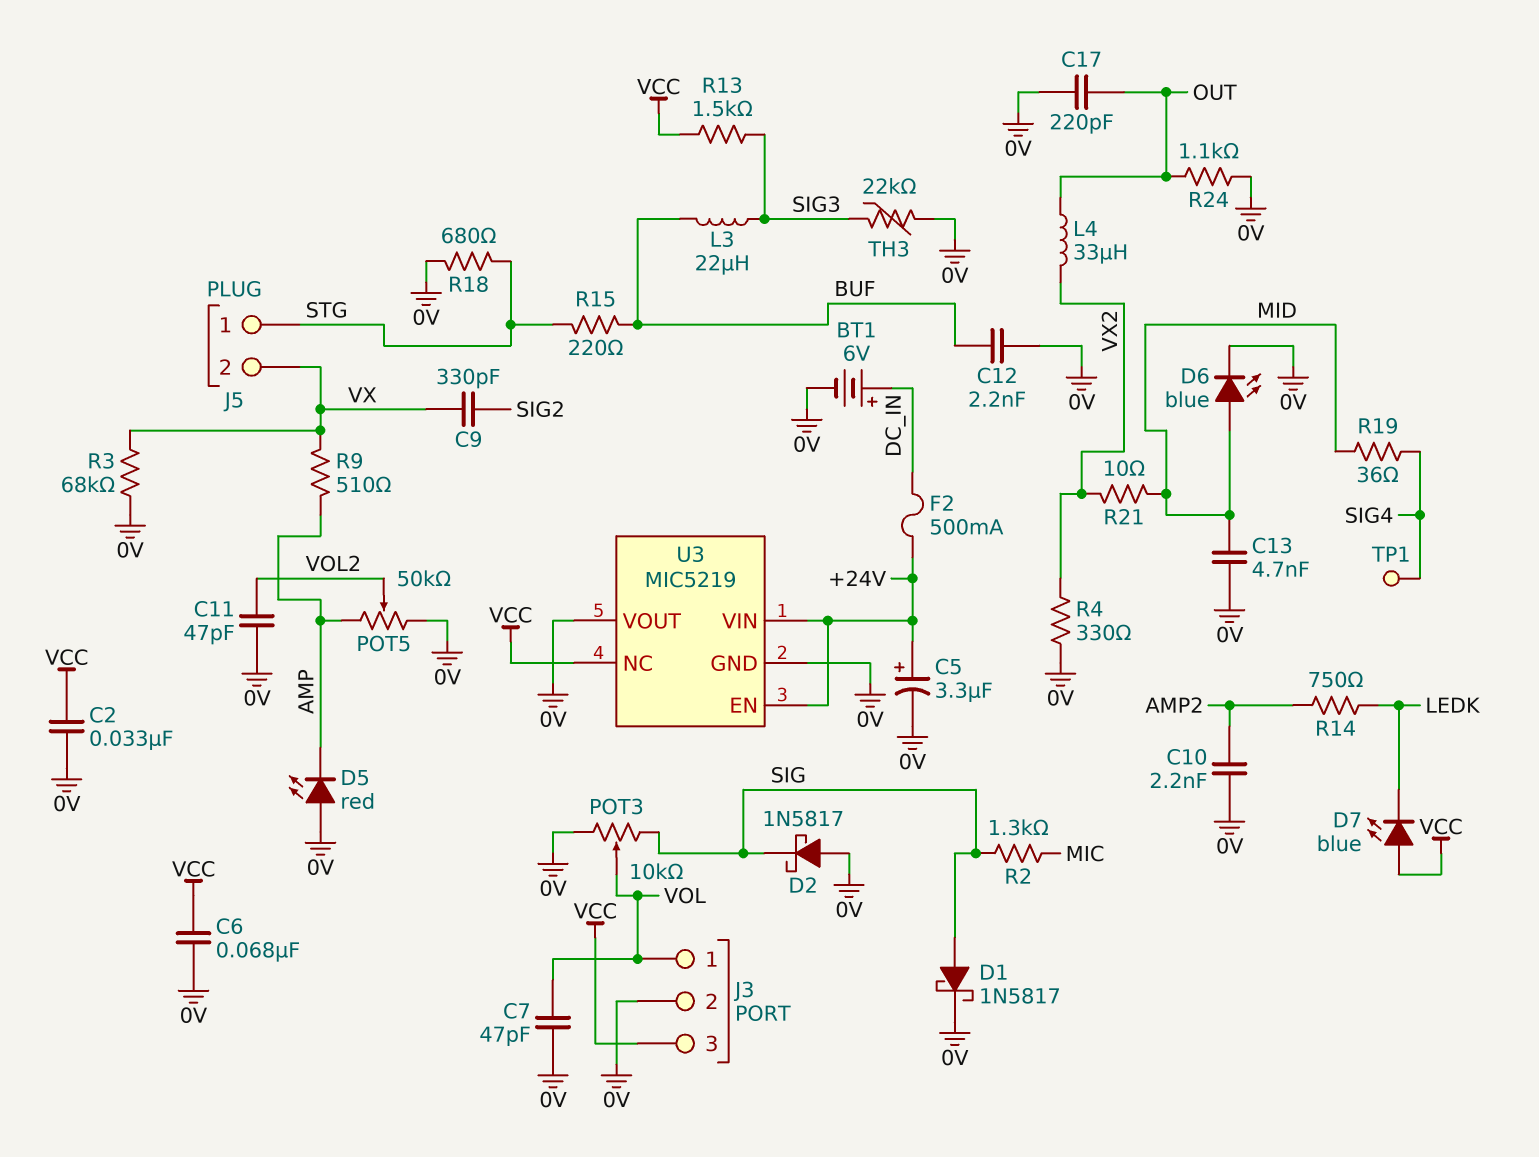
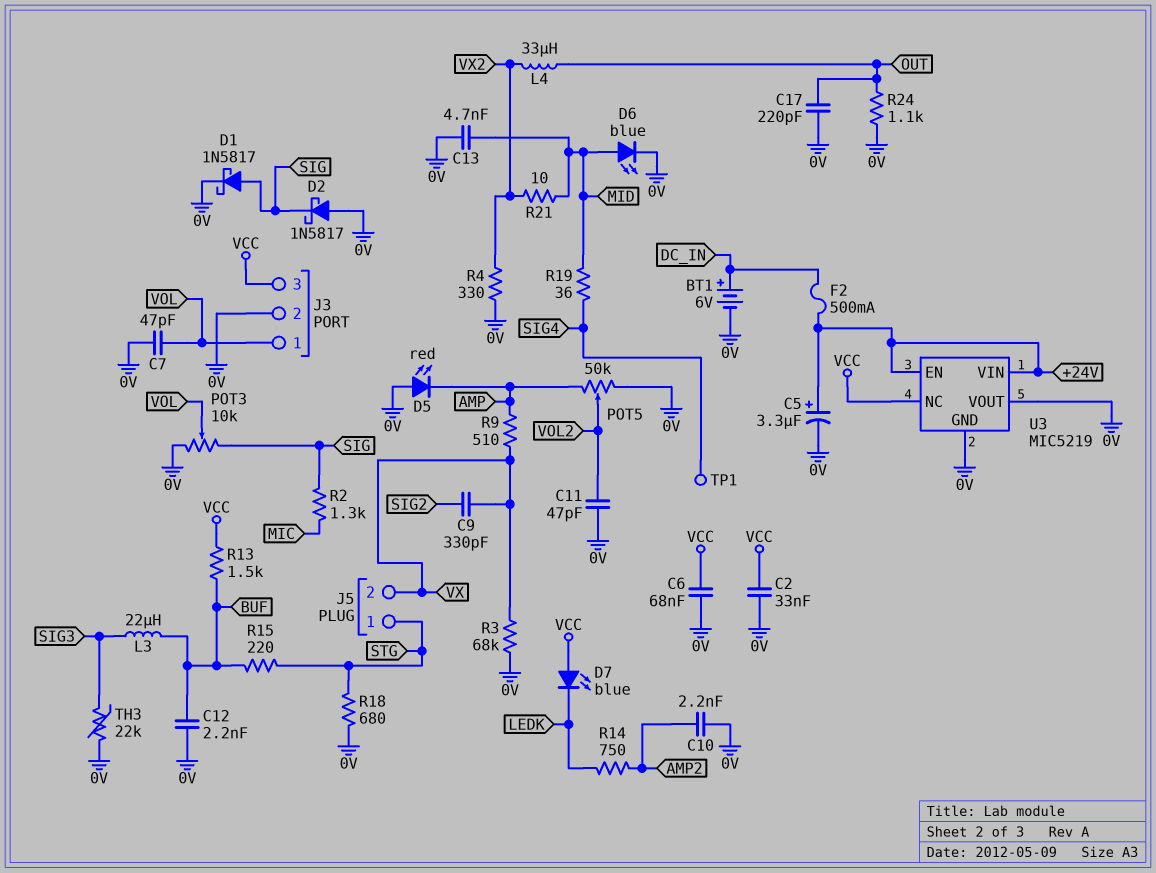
R13: 1.5k (SIG3, VCC) -> 1.5k (BUF, VCC)

